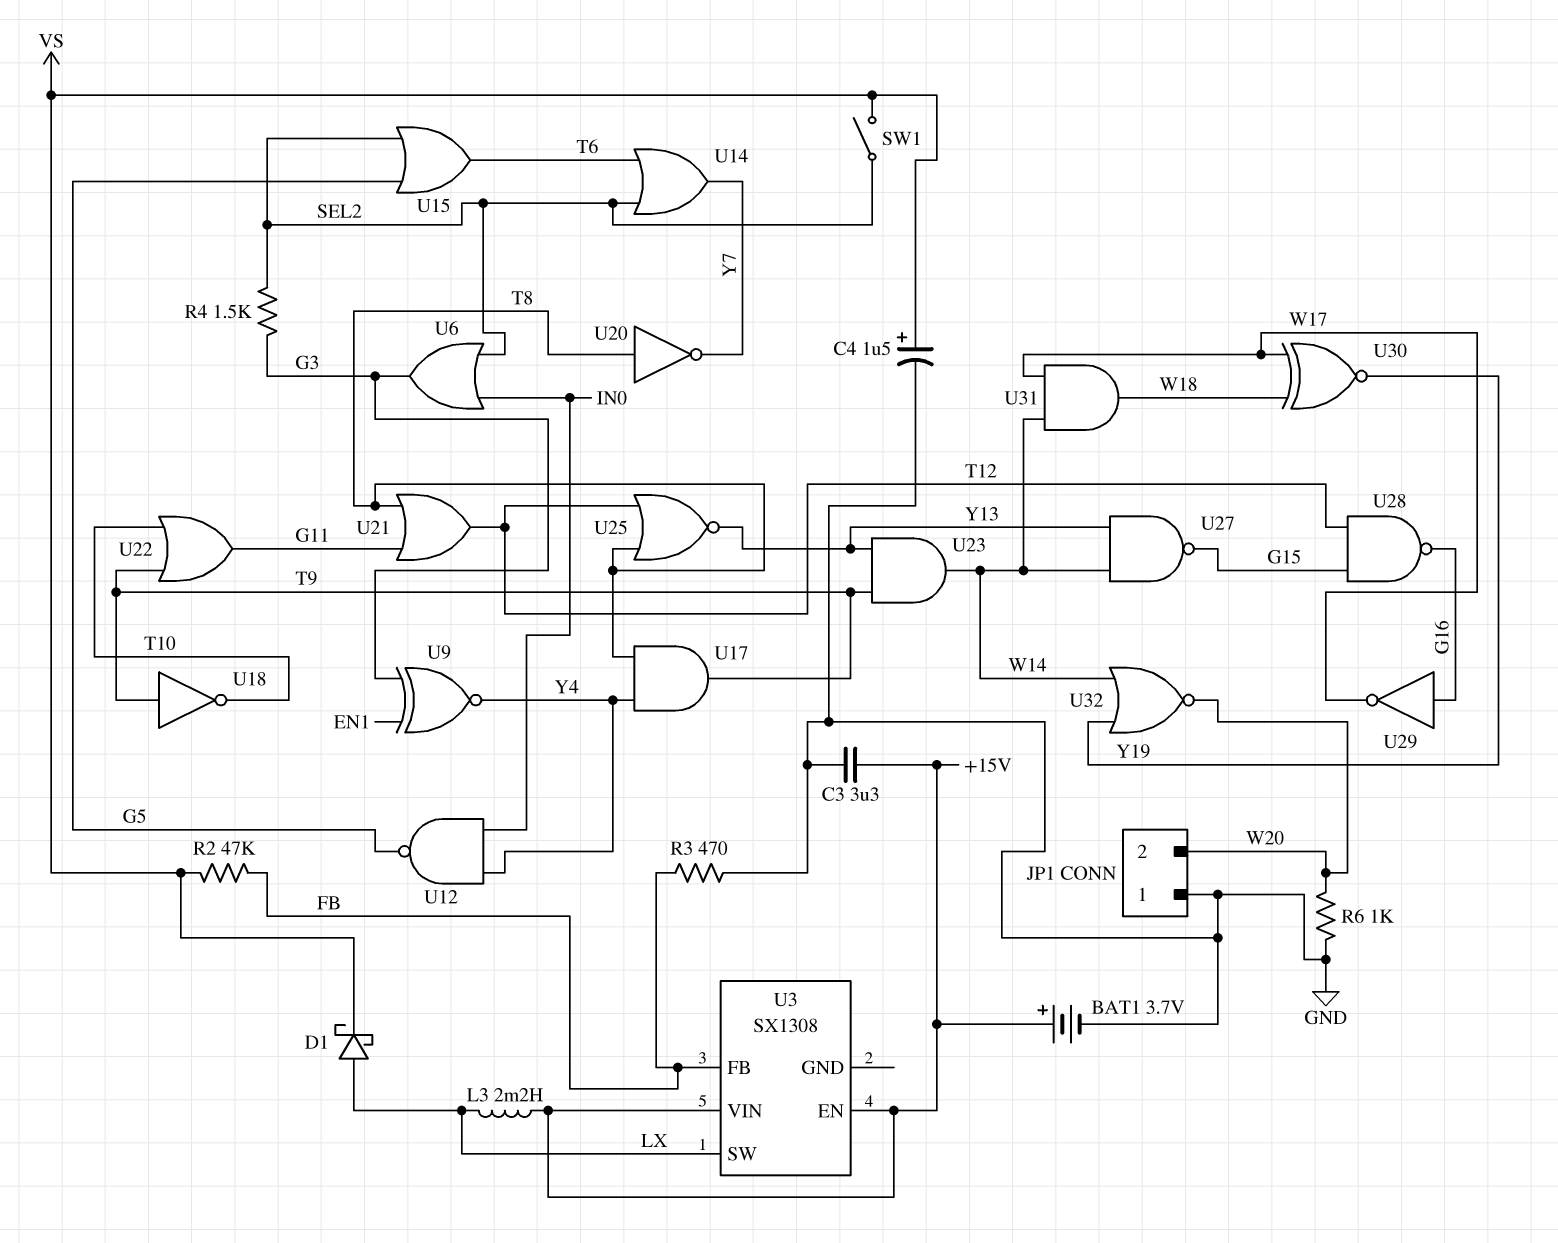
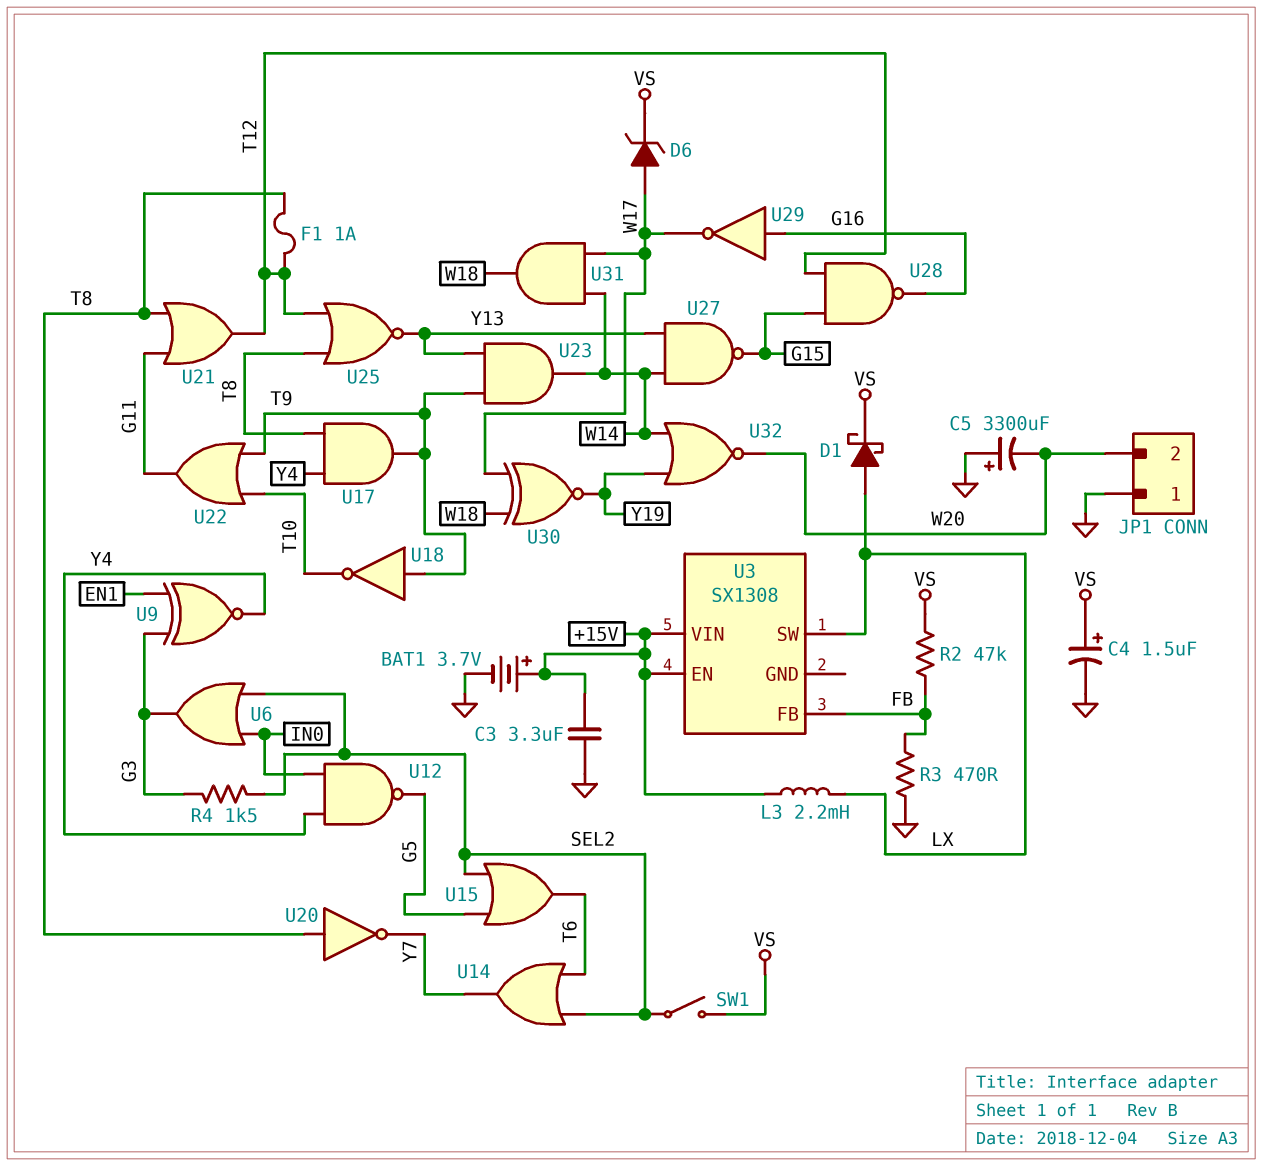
C5: none -> 3300uF (plus GND, minus W20)
D6: none -> zener (A W17, K VS)
F1: none -> 1A (T8, T12)
R6: 1k (GND, W20) -> none

